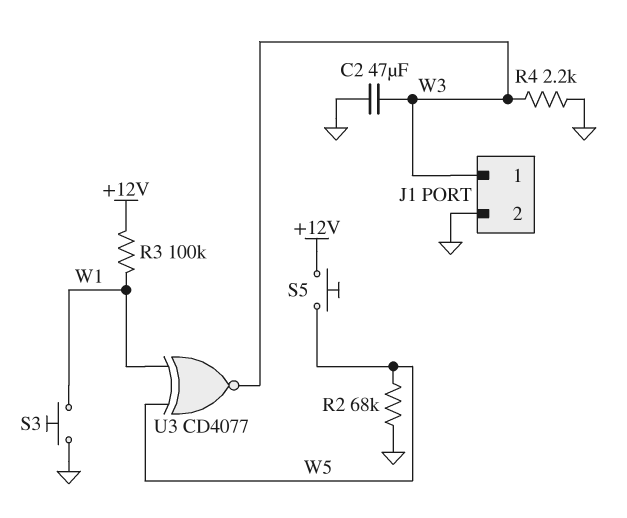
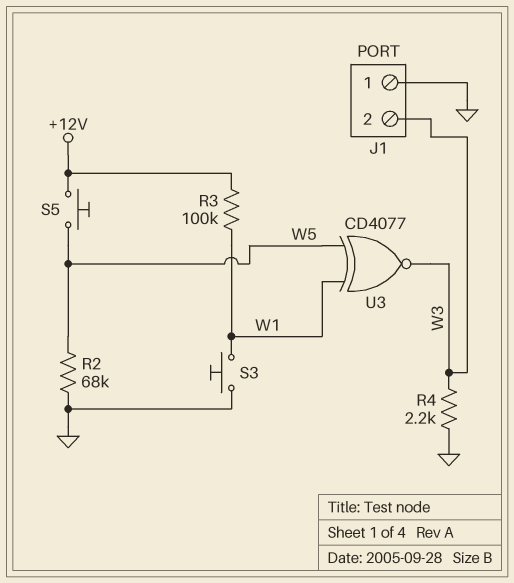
C2: 47uF (GND, W3) -> none
J1 pin 1: W3 -> GND
J1 pin 2: GND -> W3

